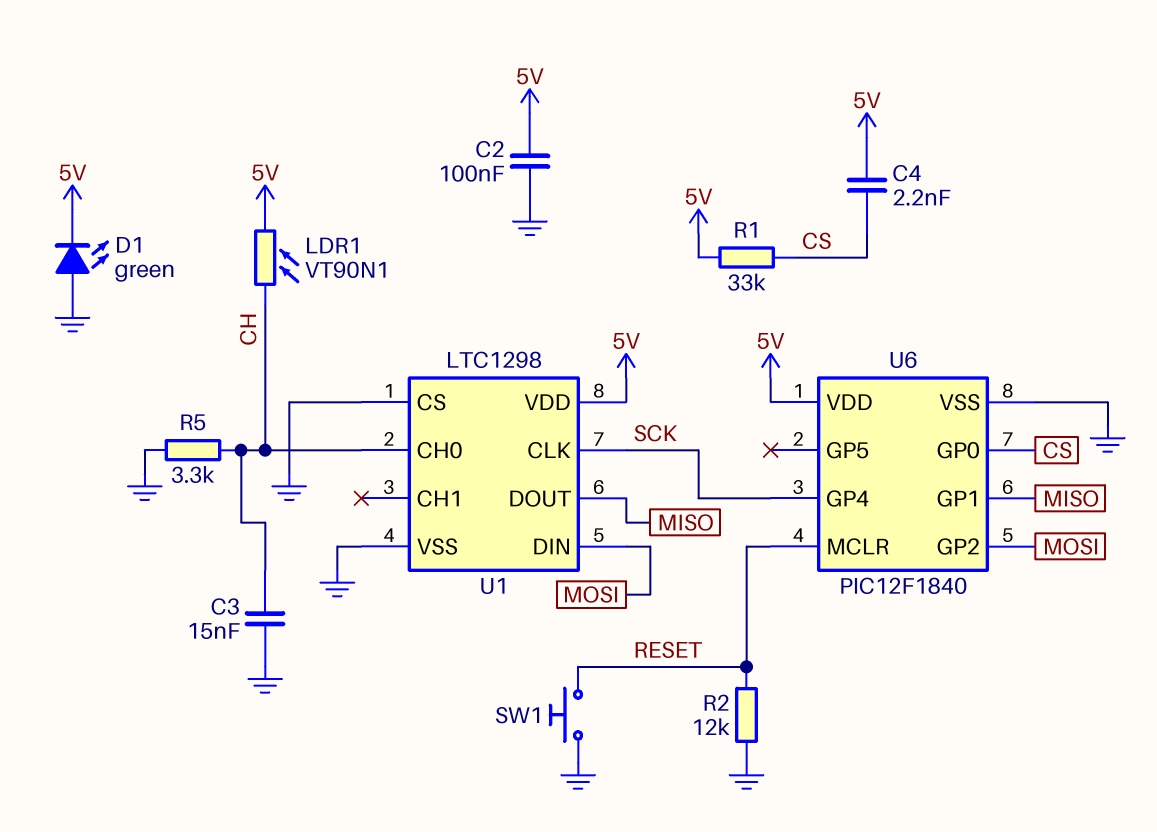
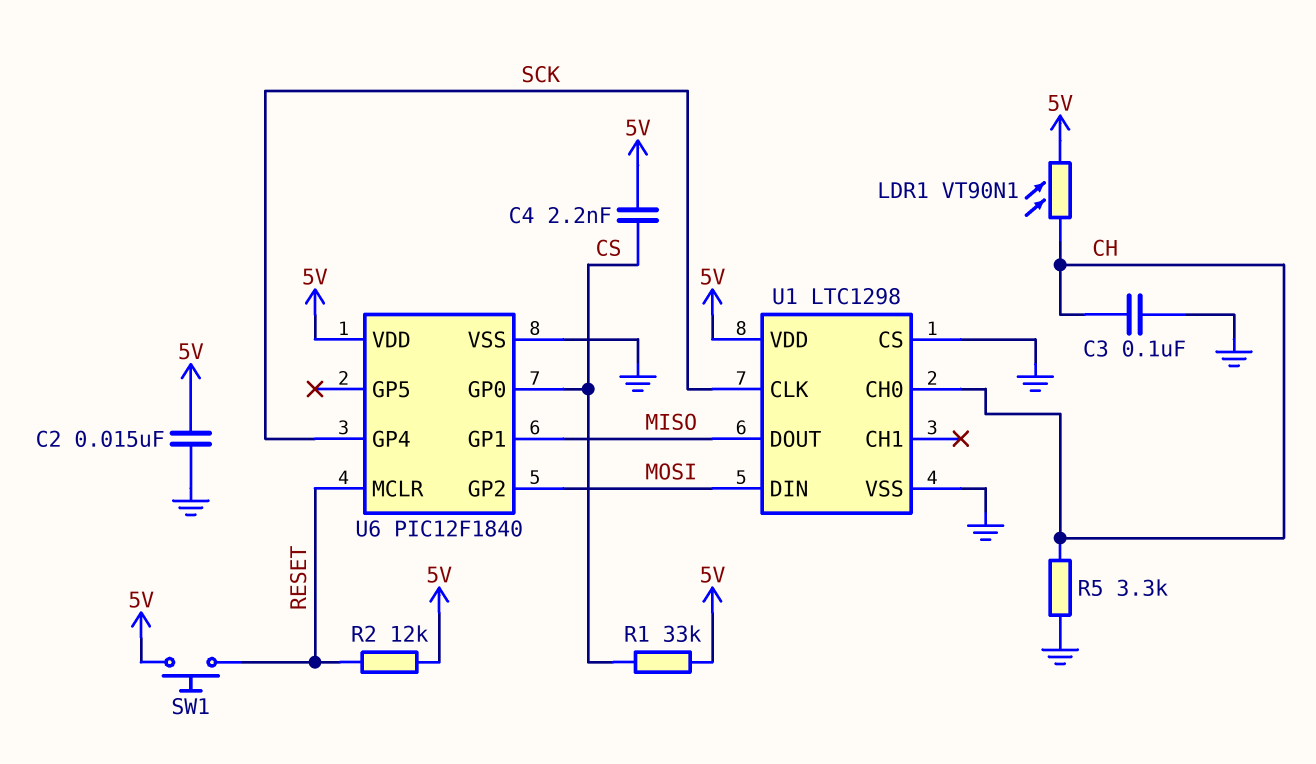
C2: 100nF (5V, GND) -> 15nF (5V, GND)
C3: 15nF (CH, GND) -> 100nF (CH, GND)
D1: LED green (A GND, K 5V) -> none
R2: 12k (GND, RESET) -> 12k (5V, RESET)
SW1: button (GND, RESET) -> button (5V, RESET)

